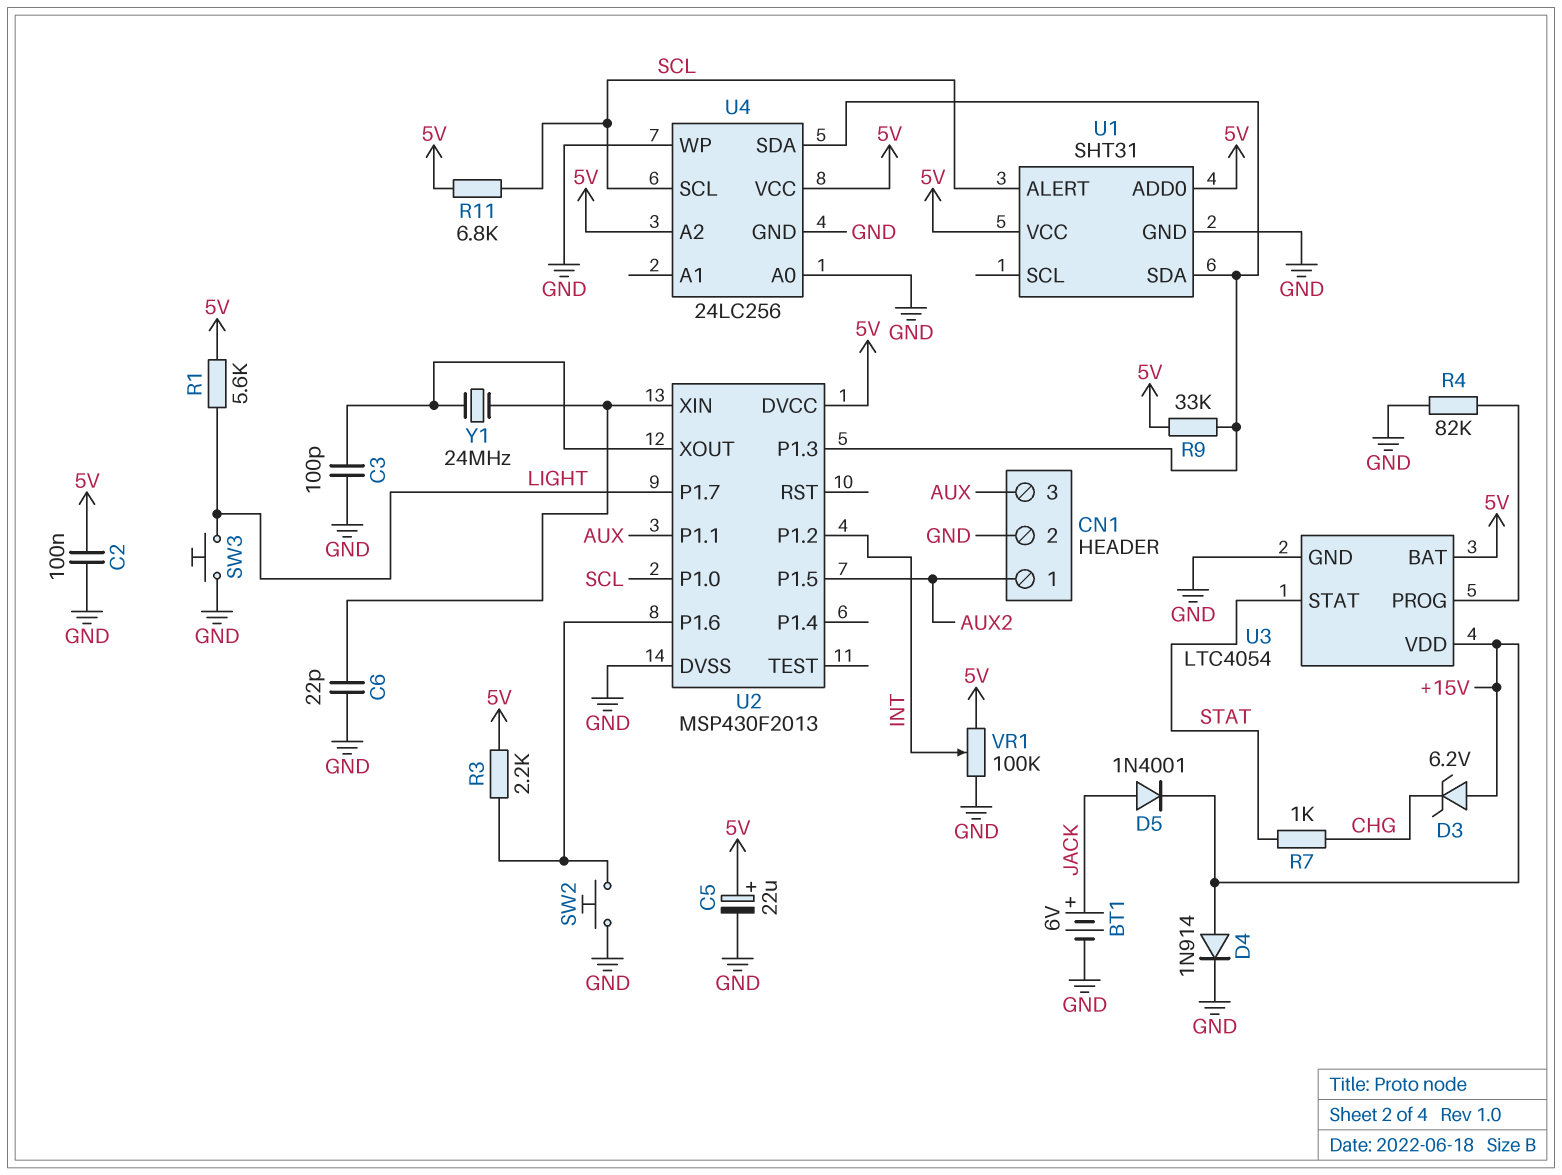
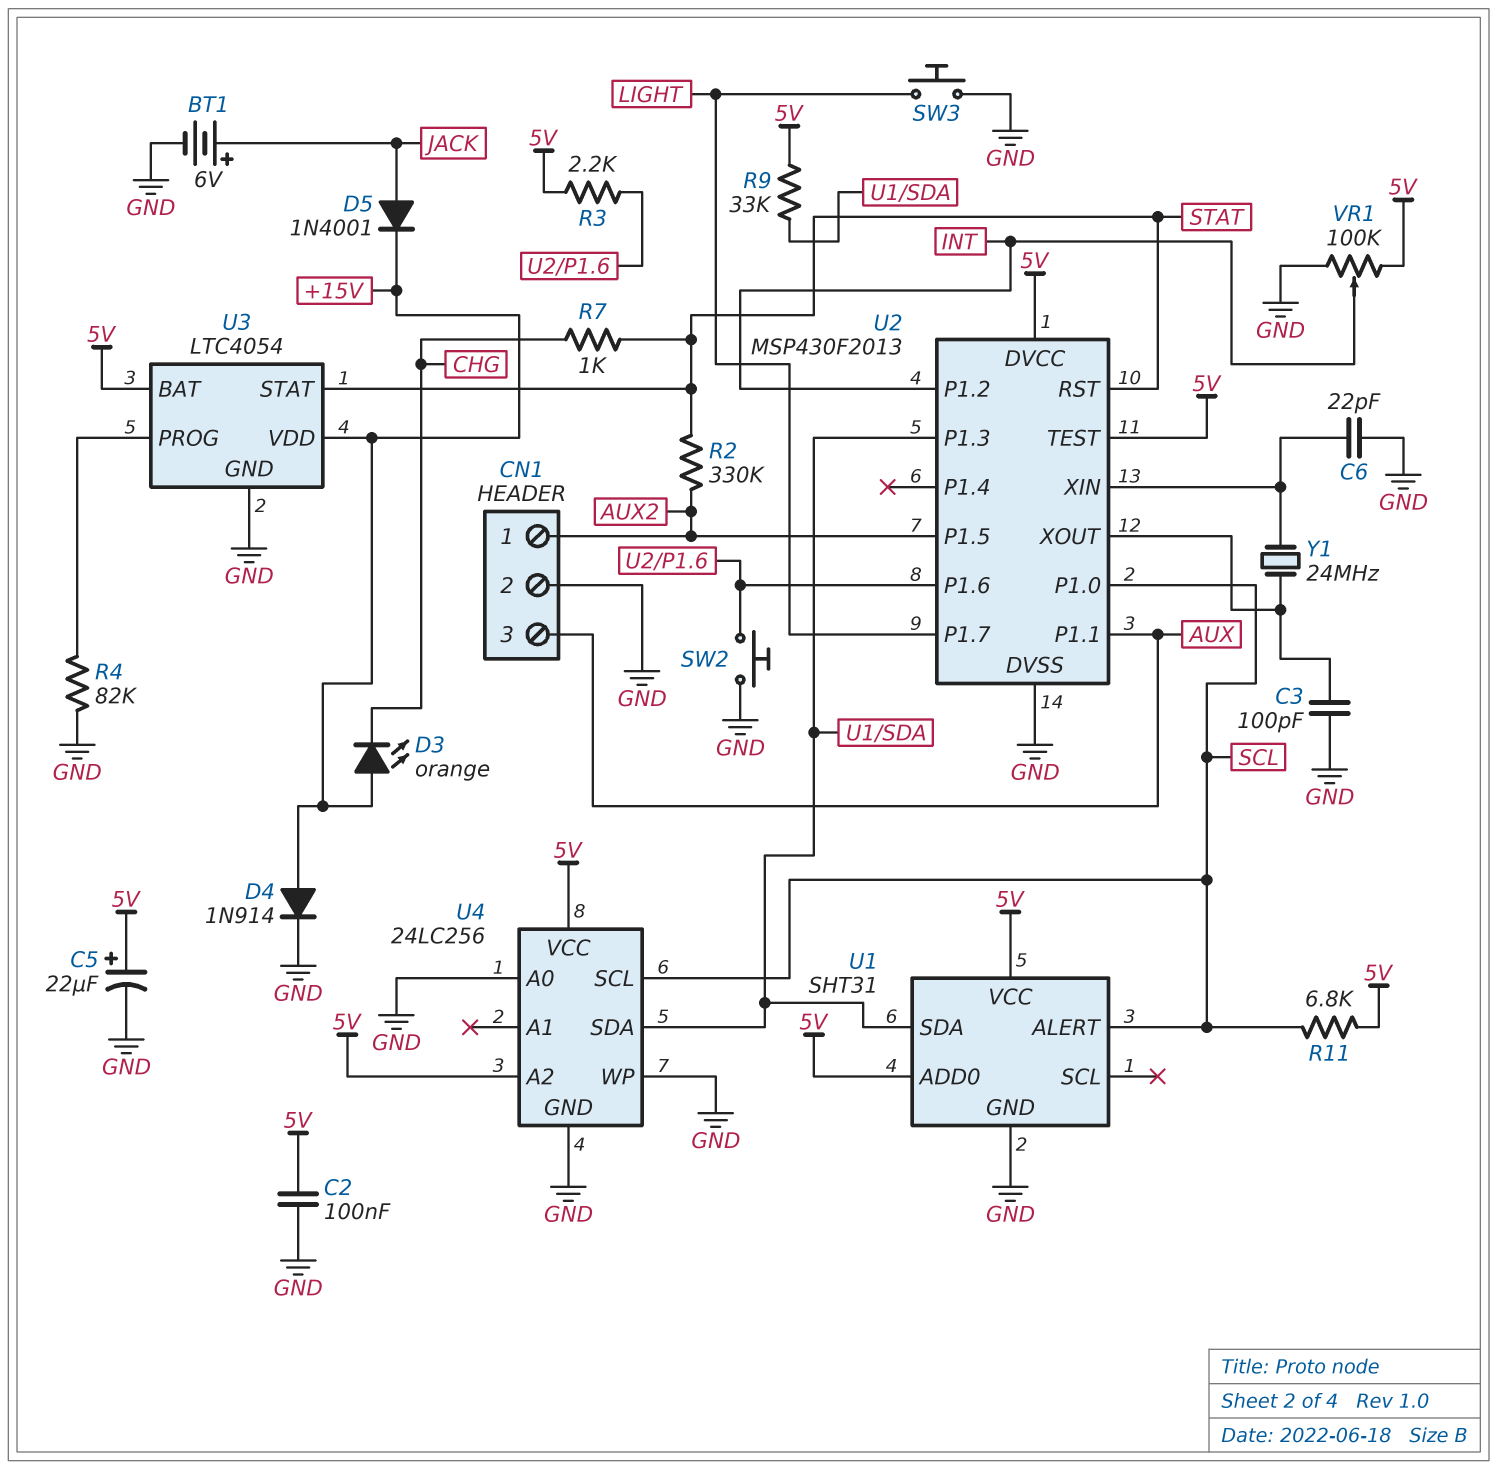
D3: zener 6.2V (A +15V, K CHG) -> LED orange (A +15V, K CHG)
R1: 5.6k (5V, LIGHT) -> none
R2: none -> 330k (AUX2, STAT)
U2 pin RST: none -> STAT
U2 pin TEST: none -> 5V

